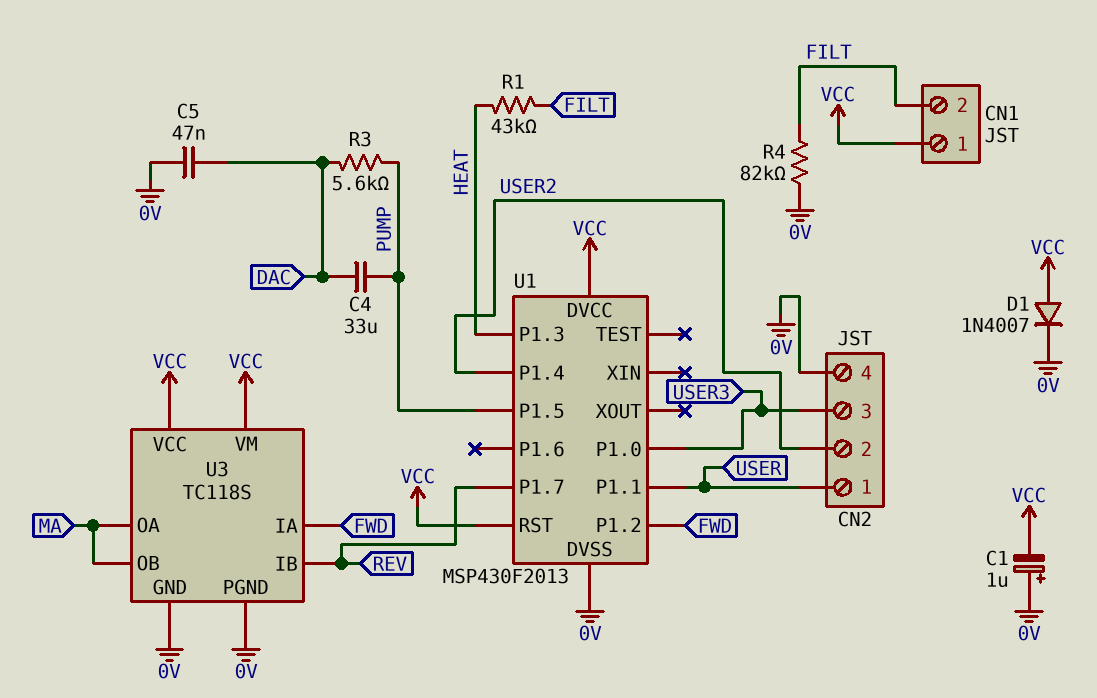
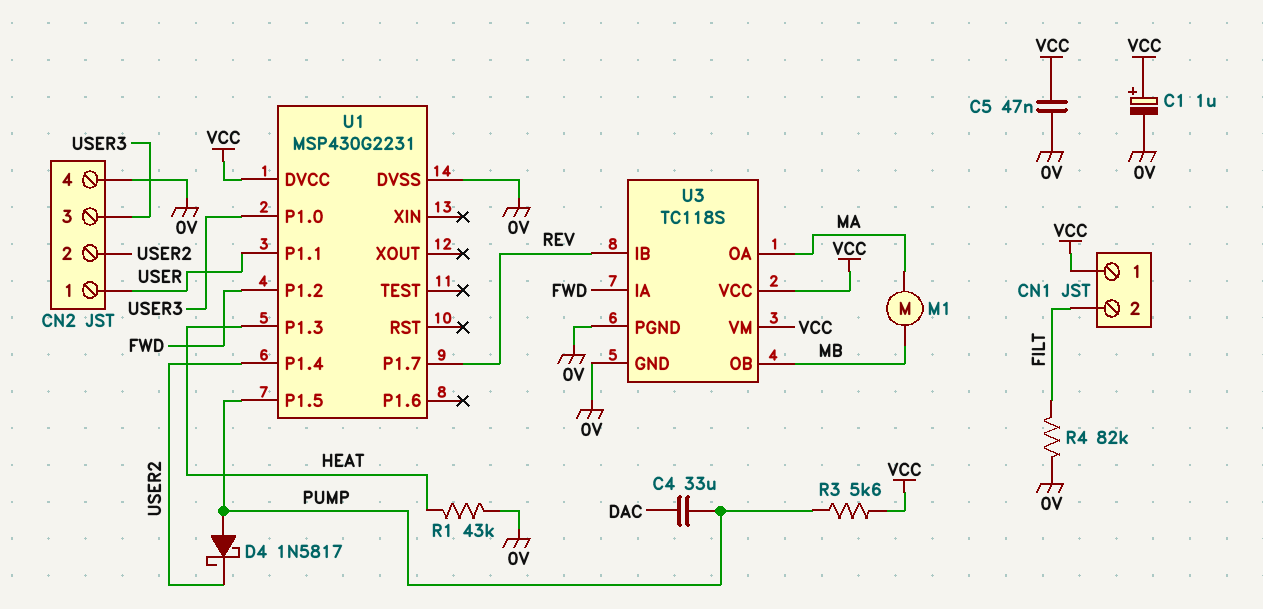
C1: 1uF (plus 0V, minus VCC) -> 1uF (plus VCC, minus 0V)
C5: 47nF (0V, DAC) -> 47nF (0V, VCC)
D1: diode 1N4007 (A VCC, K 0V) -> none
D4: none -> schottky 1N5817 (A PUMP, K USER2)
M1: none -> motor (MA, MB)
R1: 43k (FILT, HEAT) -> 43k (0V, HEAT)
R3: 5.6k (DAC, PUMP) -> 5.6k (PUMP, VCC)
U1: MSP430F2013 -> MSP430G2231
U1 pin RST: VCC -> none
U3 pin OB: MA -> MB

